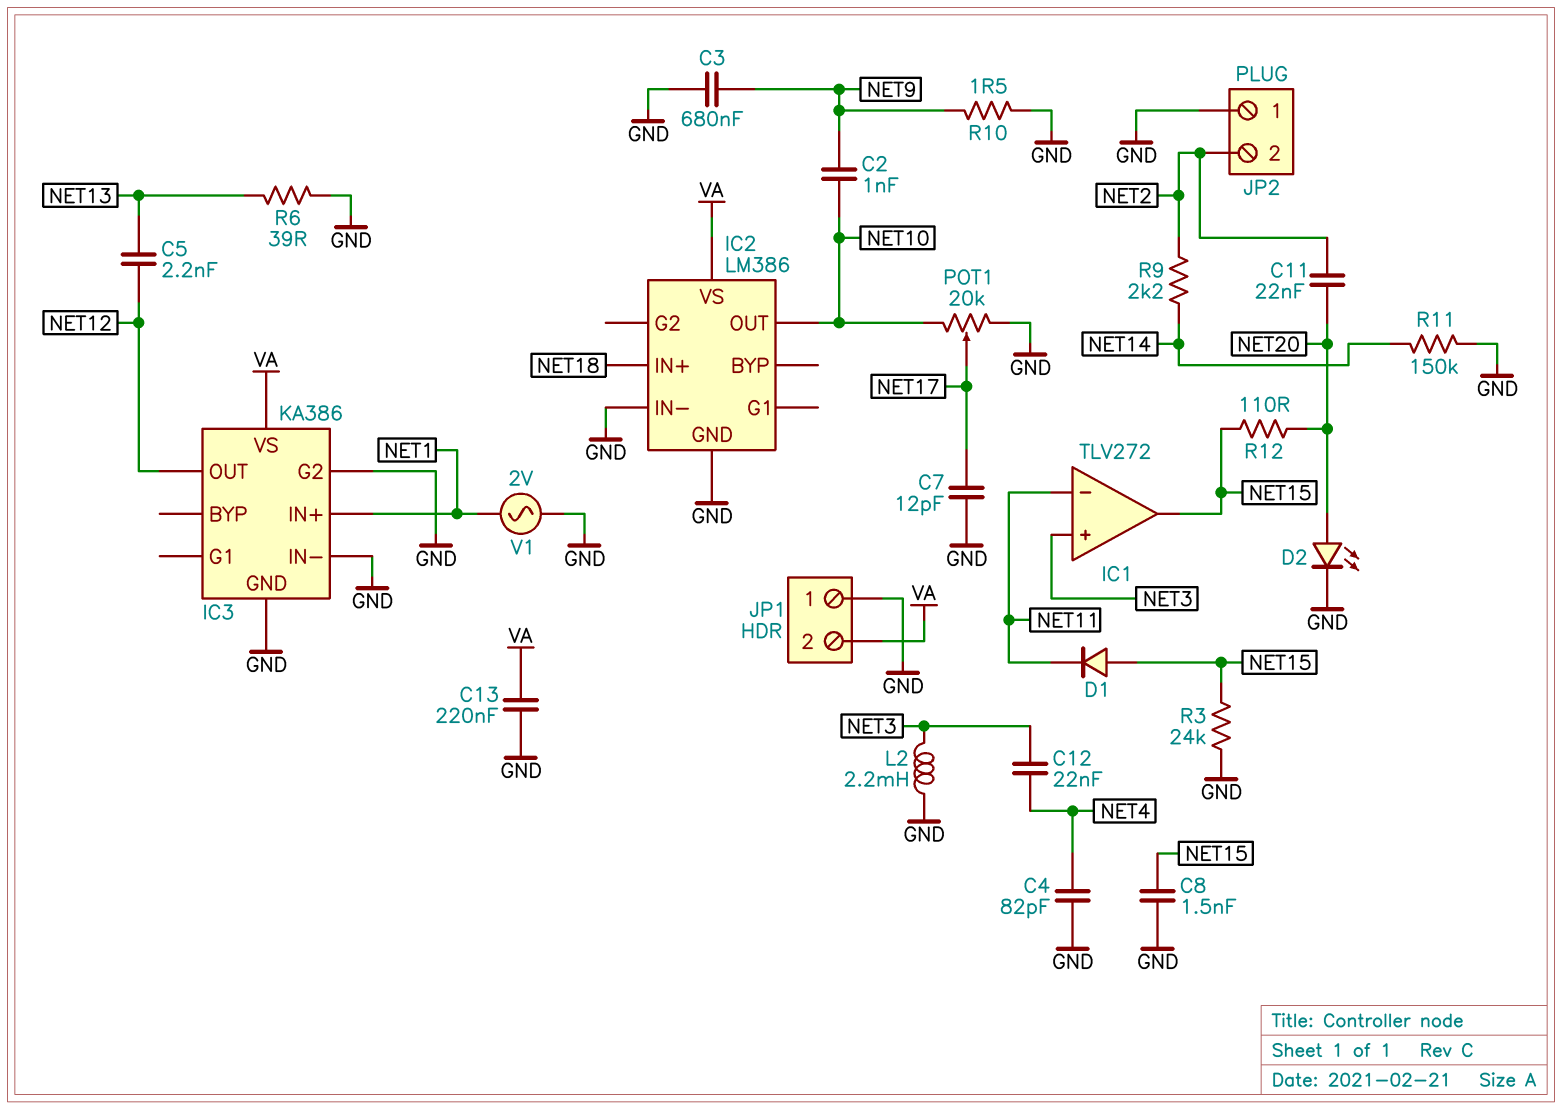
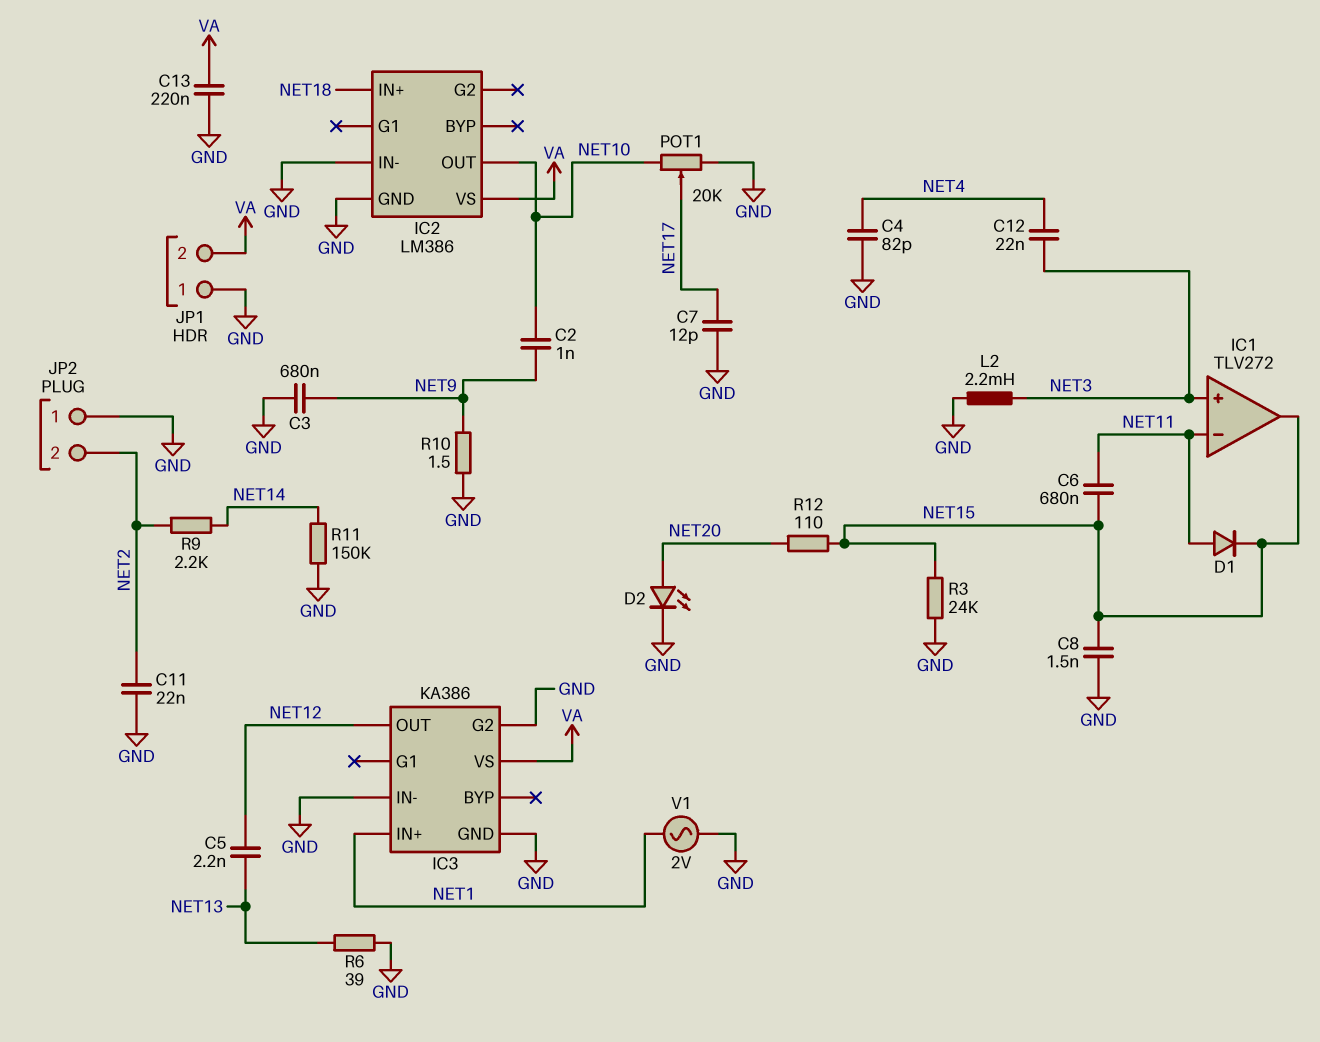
C6: none -> 680nF (NET11, NET15)
C11: 22nF (NET2, NET20) -> 22nF (GND, NET2)
D1: diode (A NET15, K NET11) -> diode (A NET11, K NET15)

